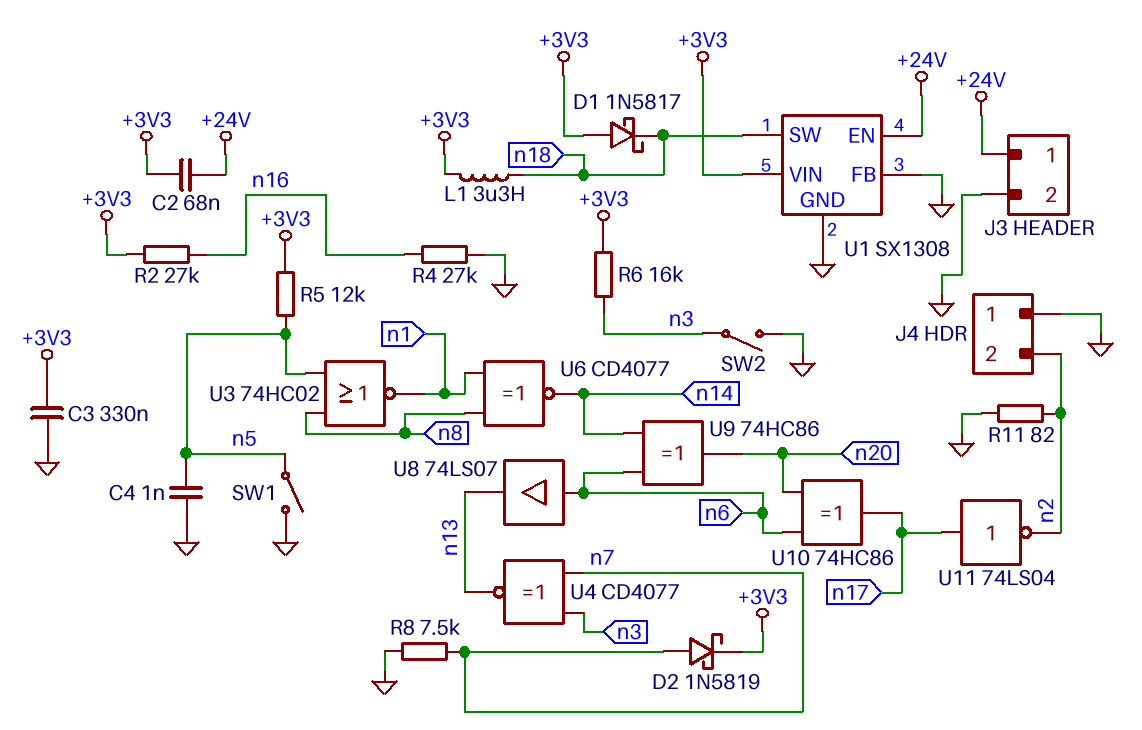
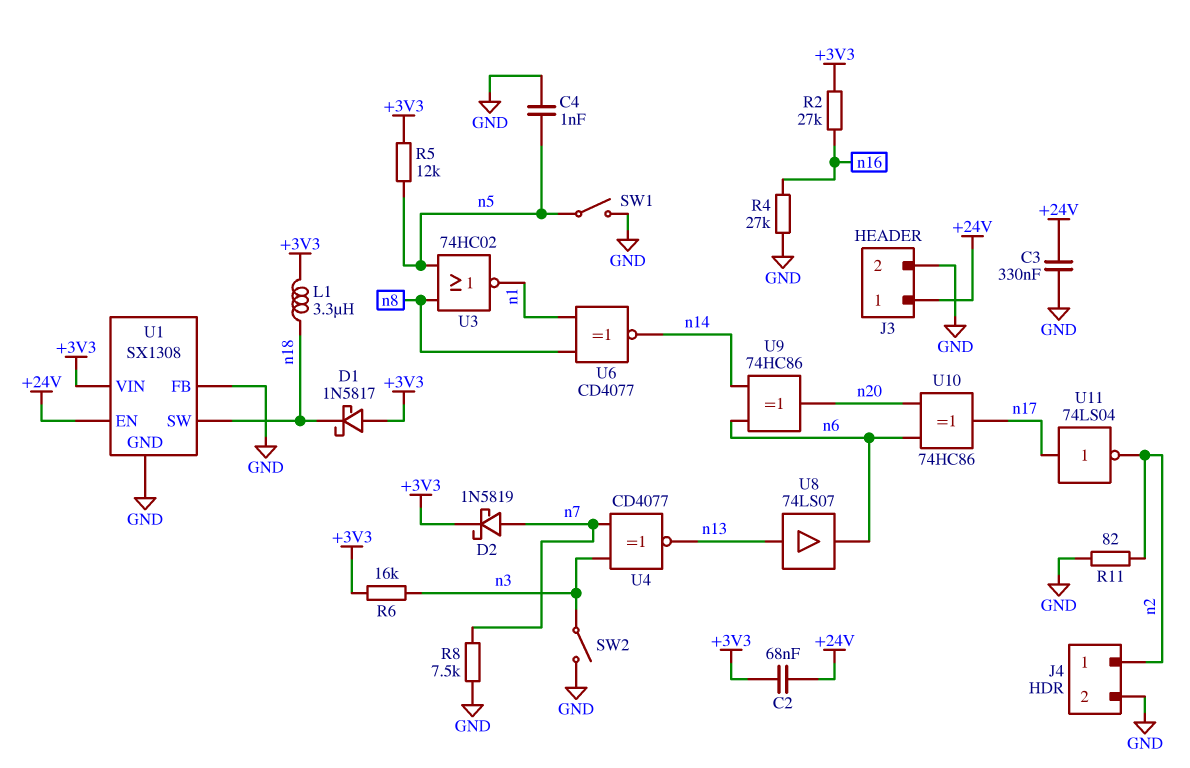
C3: 330nF (+3V3, GND) -> 330nF (+24V, GND)
J4 pin 1: GND -> n2
J4 pin 2: n2 -> GND
U8: buffer 74LS07 (in n6, out n13) -> buffer 74LS07 (in n13, out n6)

